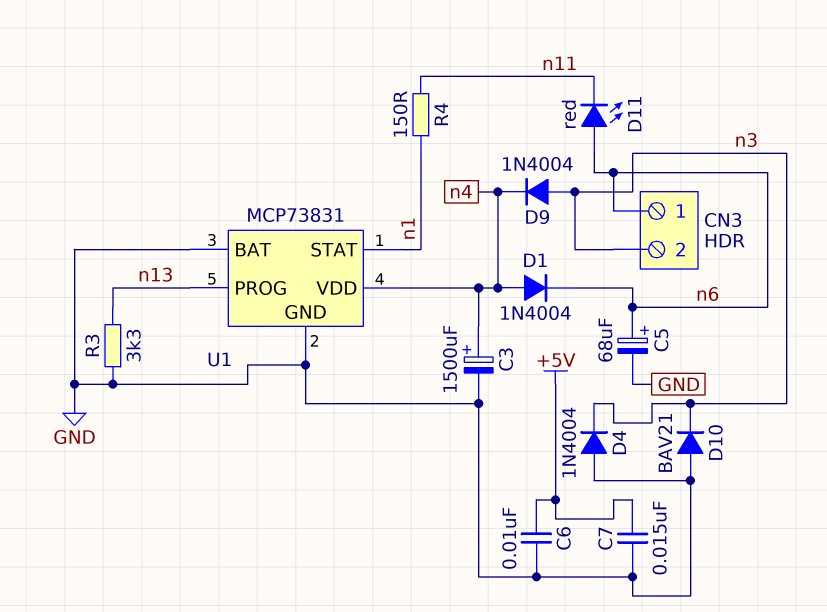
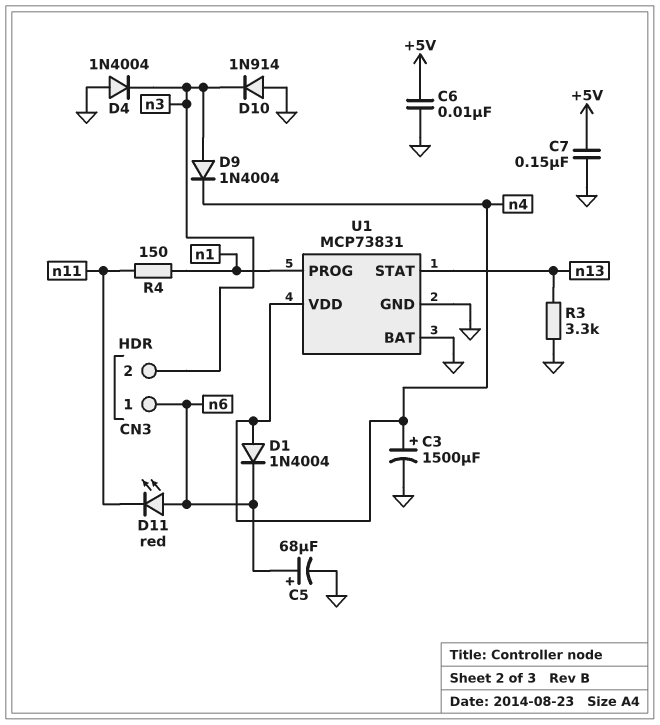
C7: 15nF (+5V, GND) -> 150nF (+5V, GND)
D10: diode BAV21 (A GND, K n3) -> diode 1N914 (A GND, K n3)
U1 pin PROG: n13 -> n1
U1 pin STAT: n1 -> n13

